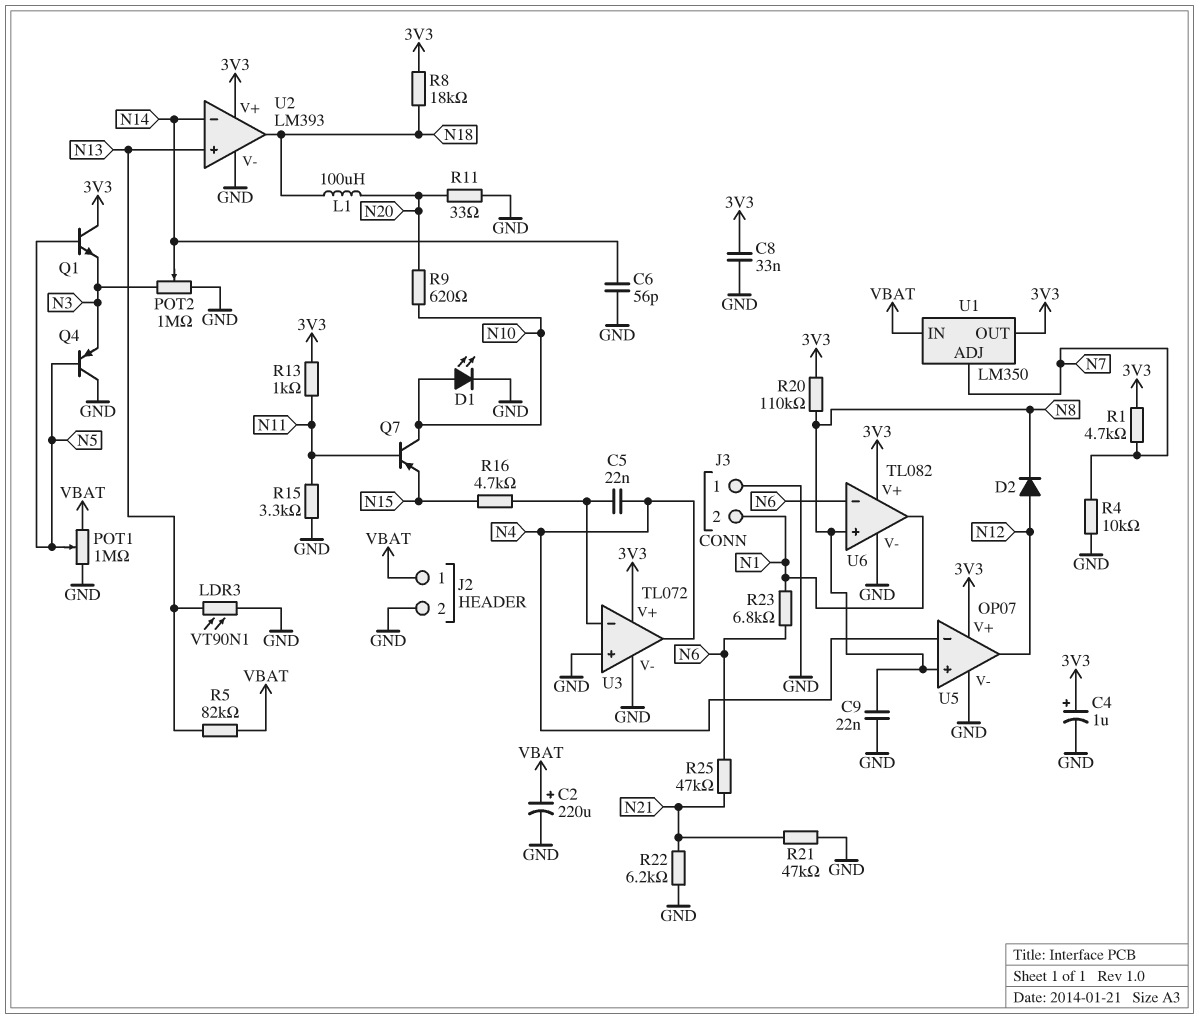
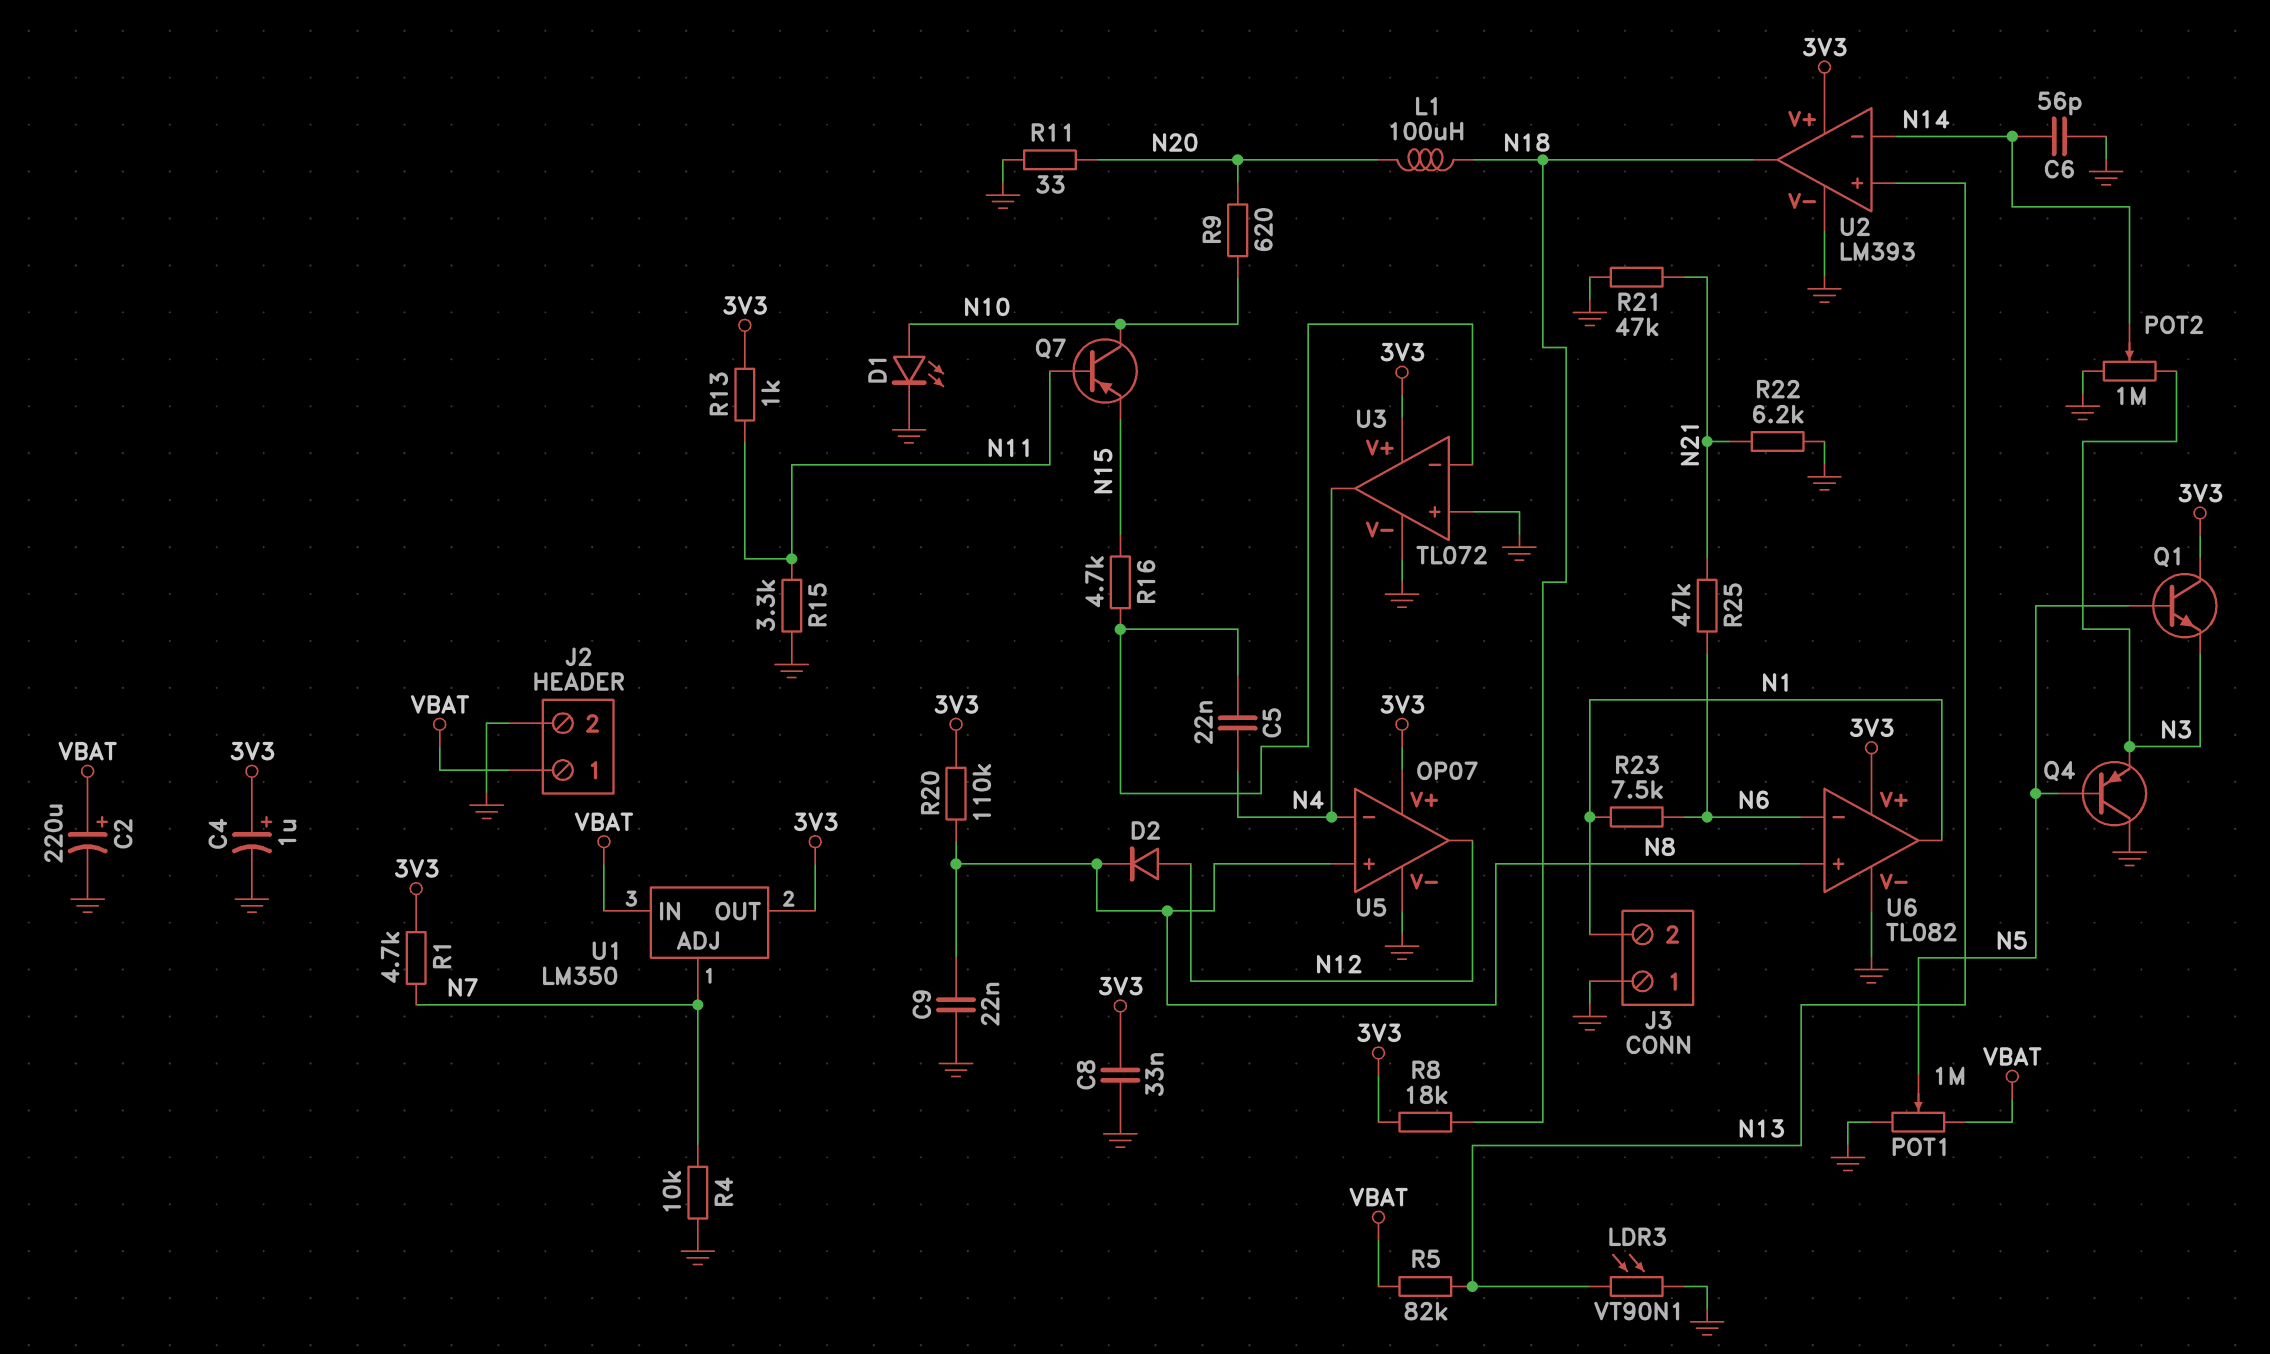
R23: 6.8k (N1, N6) -> 7.5k (N1, N6)

